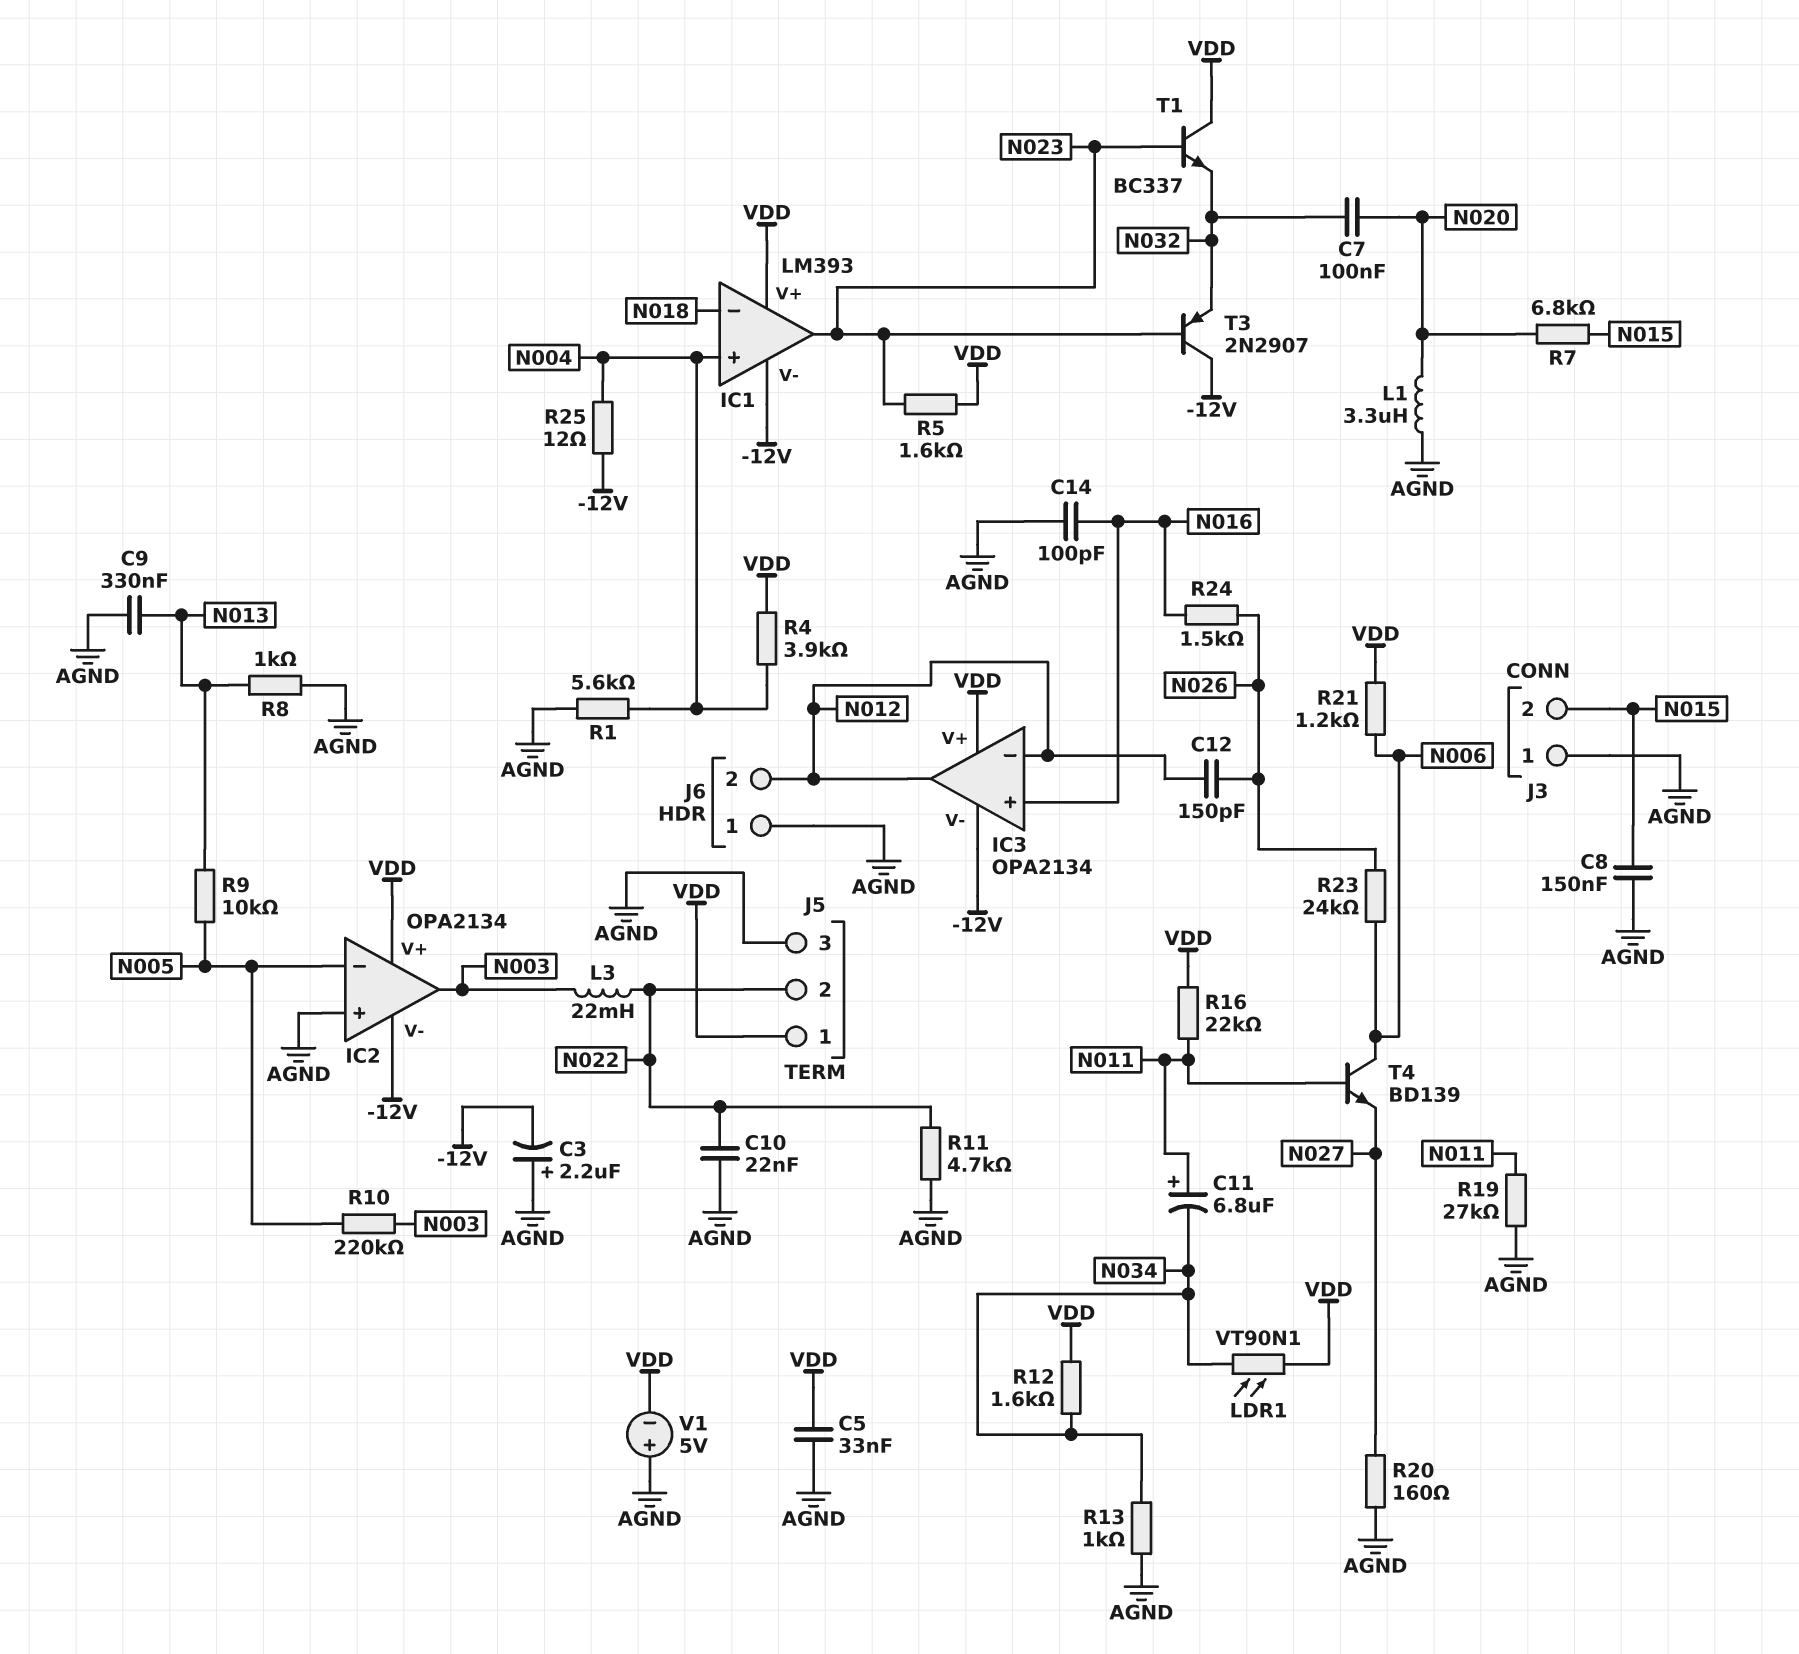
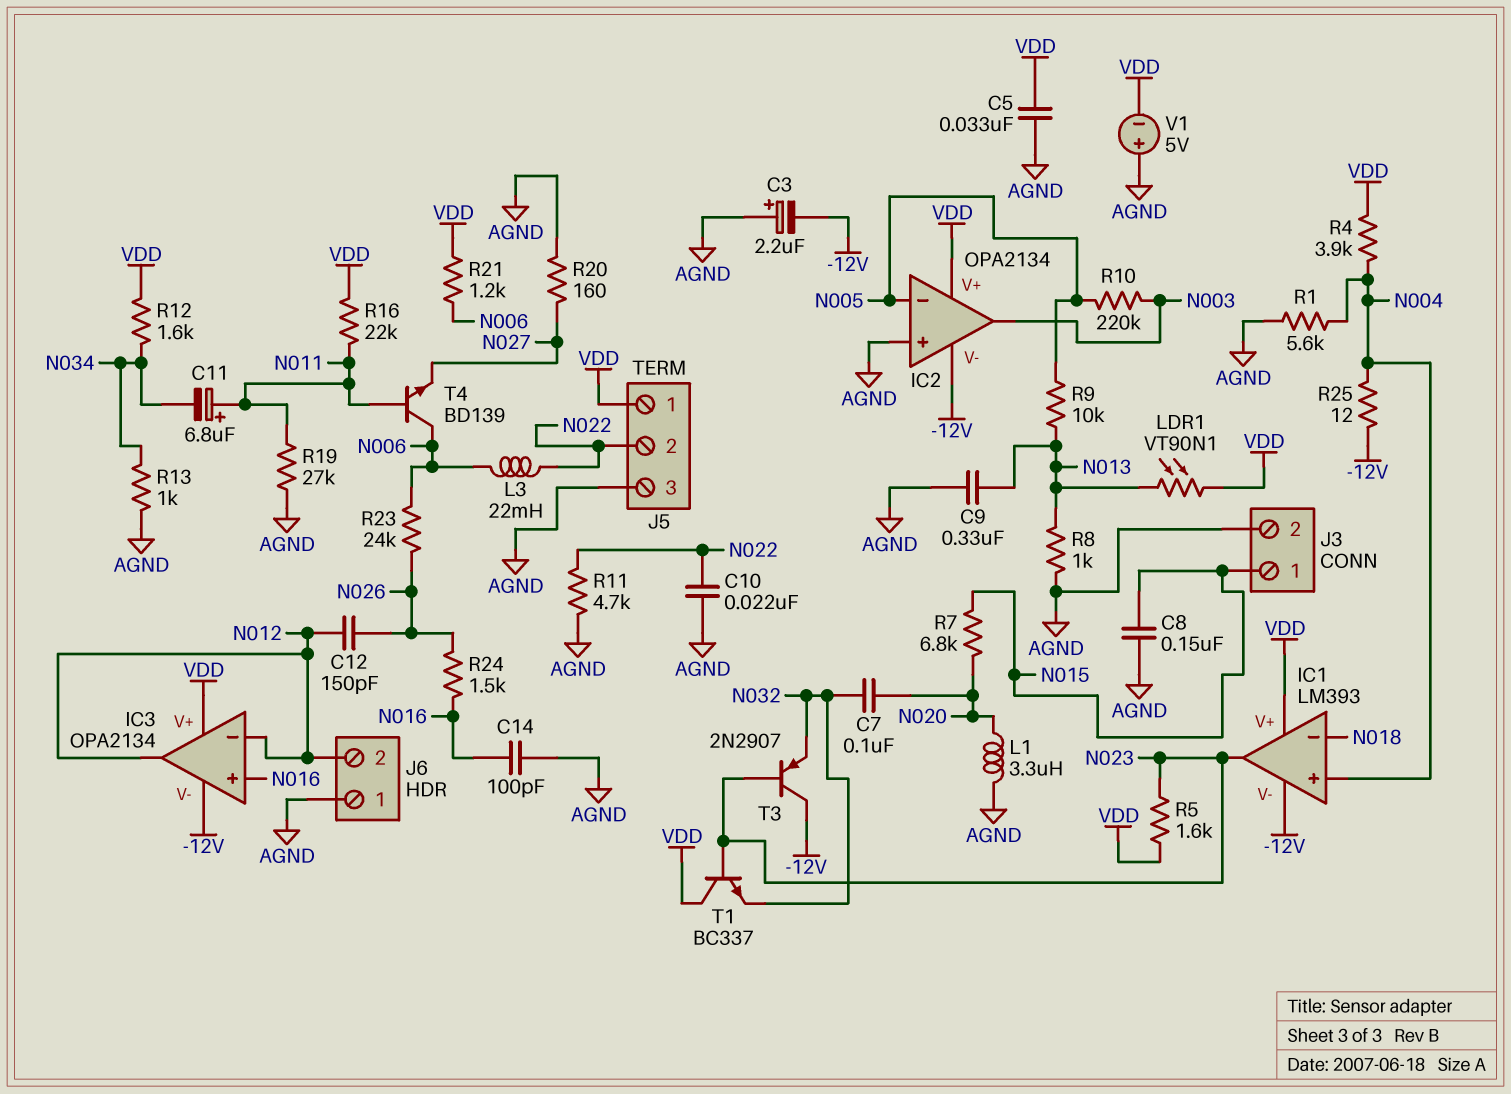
J3 pin 1: AGND -> N015
J3 pin 2: N015 -> AGND
L3: 22mH (N003, N022) -> 22mH (N006, N022)
LDR1: VT90N1 (N034, VDD) -> VT90N1 (N013, VDD)

